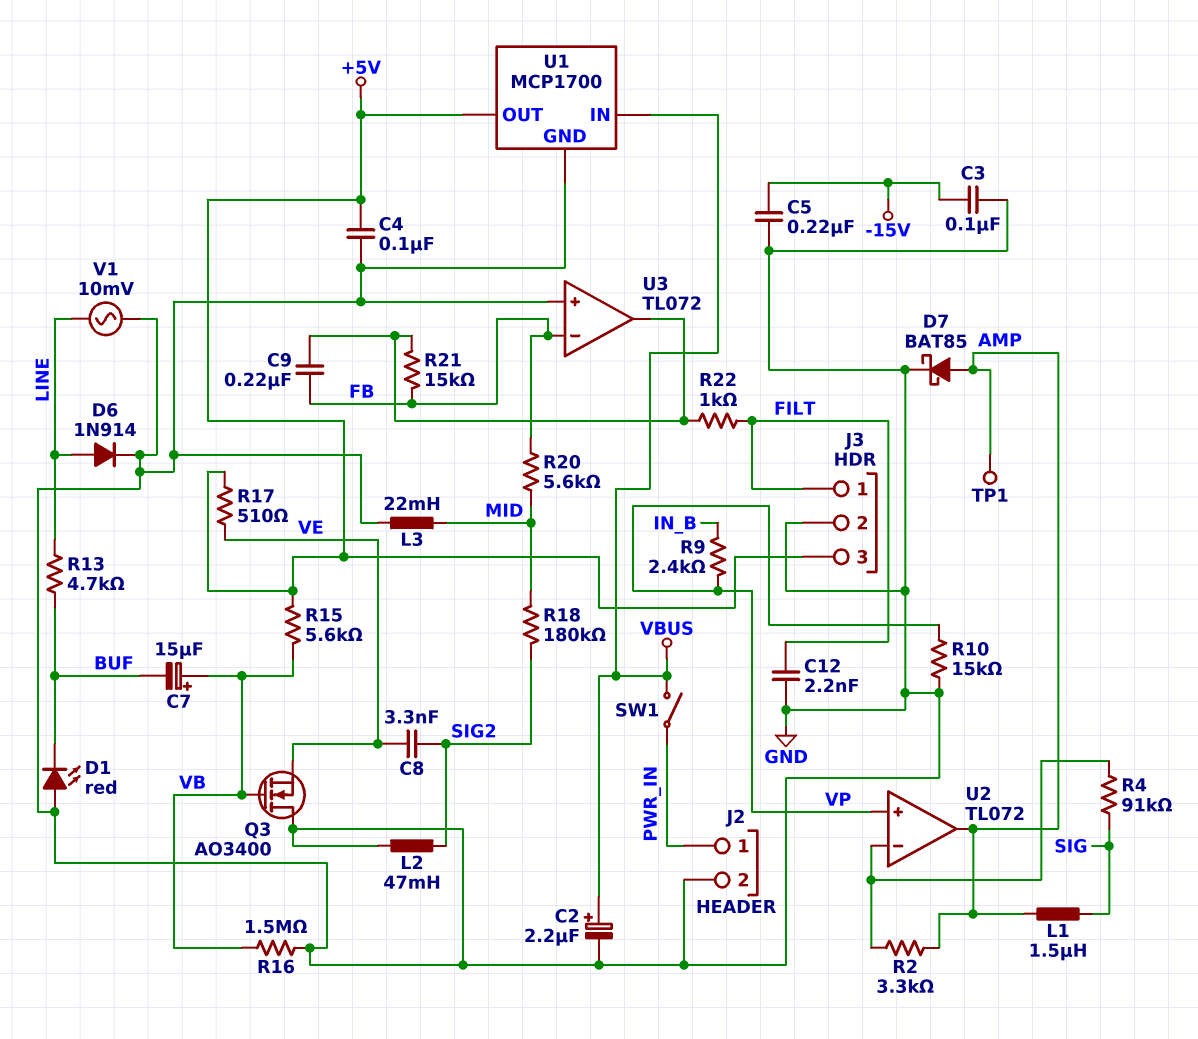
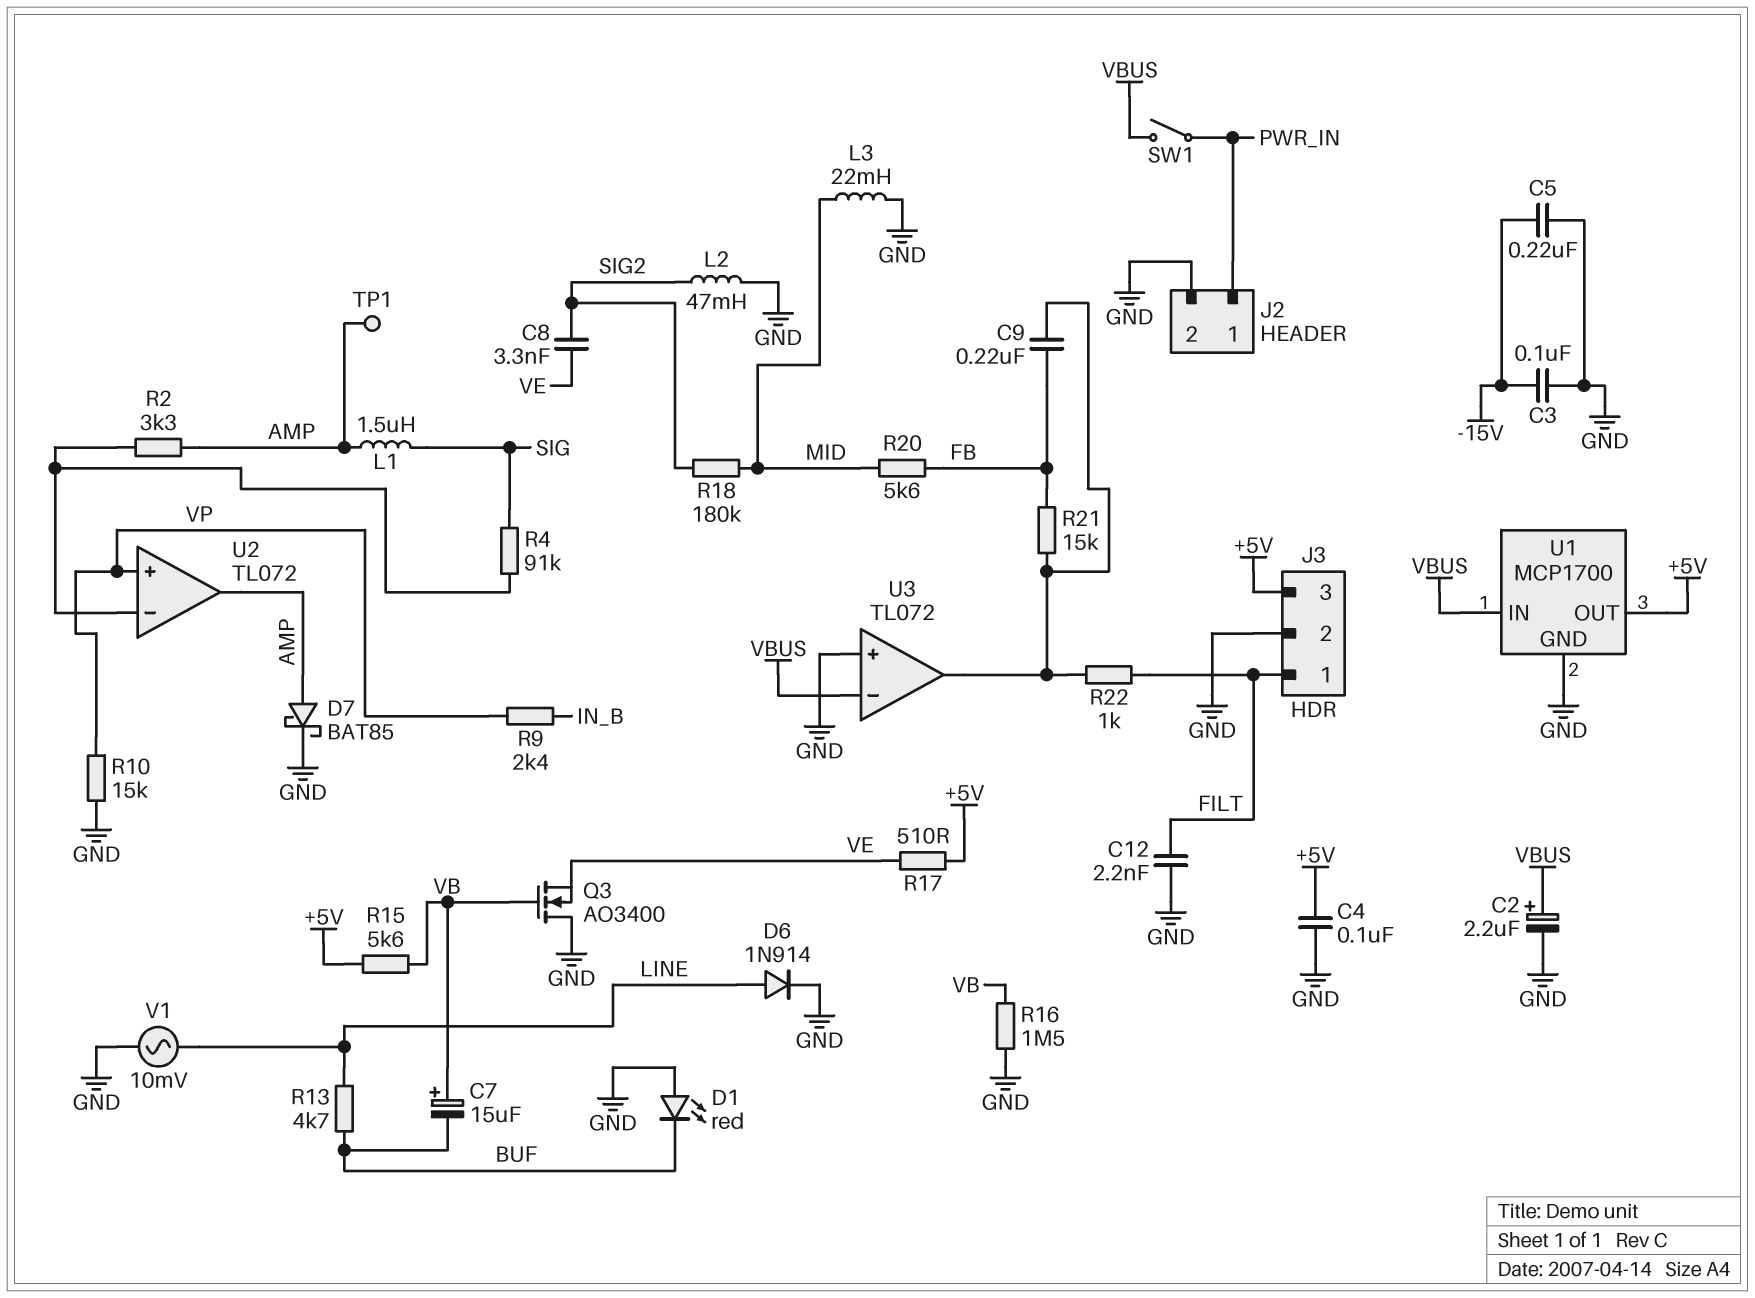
U3 pin in-: FB -> VBUS

